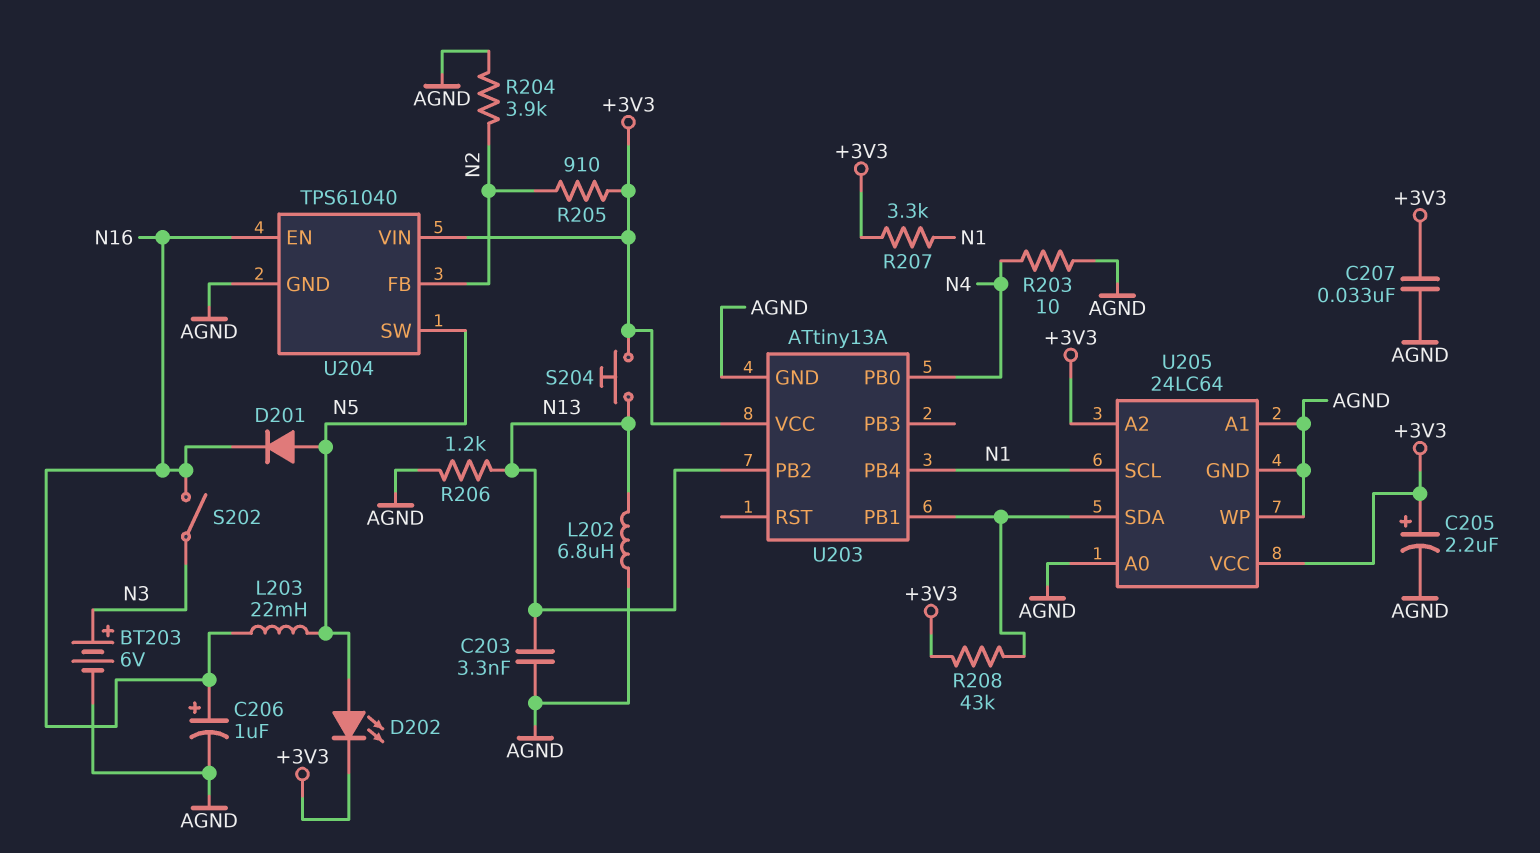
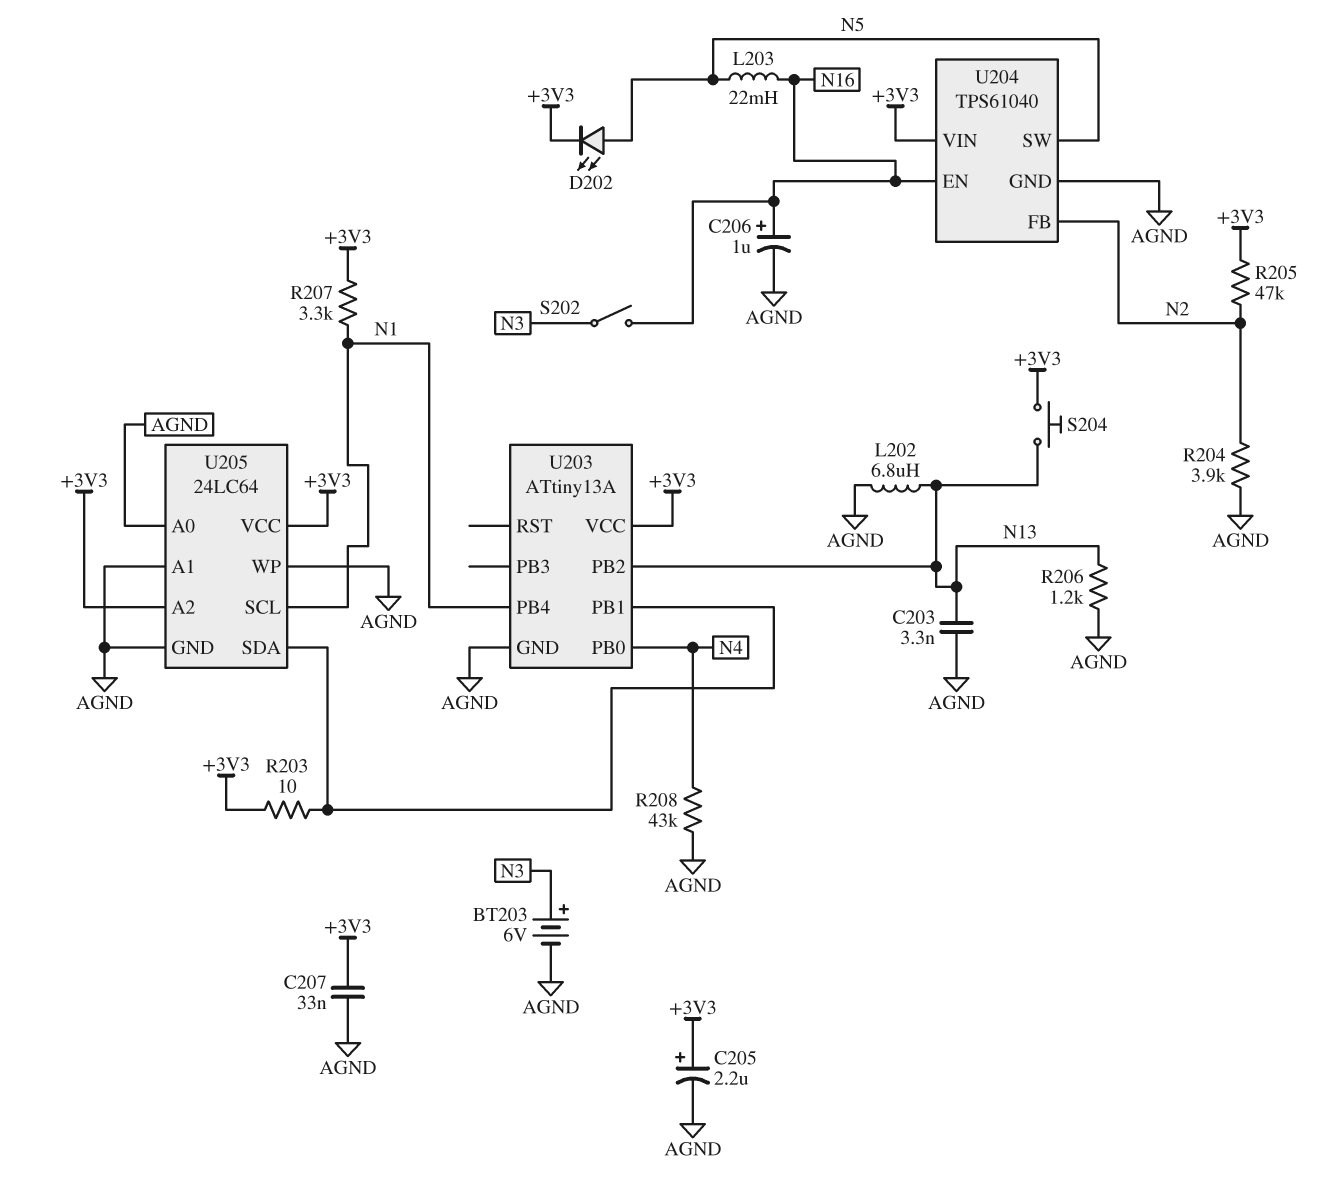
D201: diode (A N5, K N16) -> none
R203: 10 (AGND, N4) -> 10 (+3V3, U203/PB1)
R205: 910 (+3V3, N2) -> 47k (+3V3, N2)
R208: 43k (+3V3, U203/PB1) -> 43k (AGND, N4)

